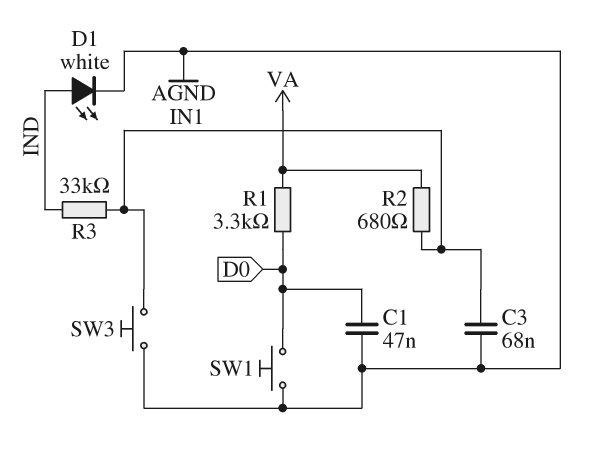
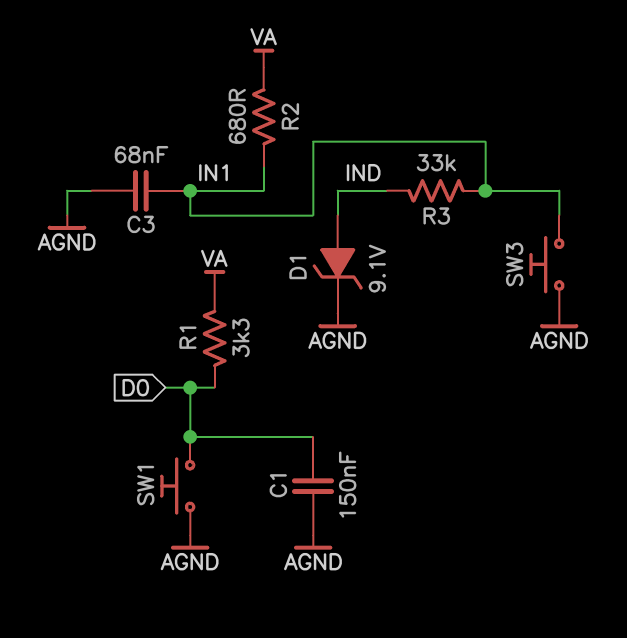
C1: 47nF (AGND, D0) -> 150nF (AGND, D0)
D1: LED white (A IND, K AGND) -> zener 9.1V (A IND, K AGND)

